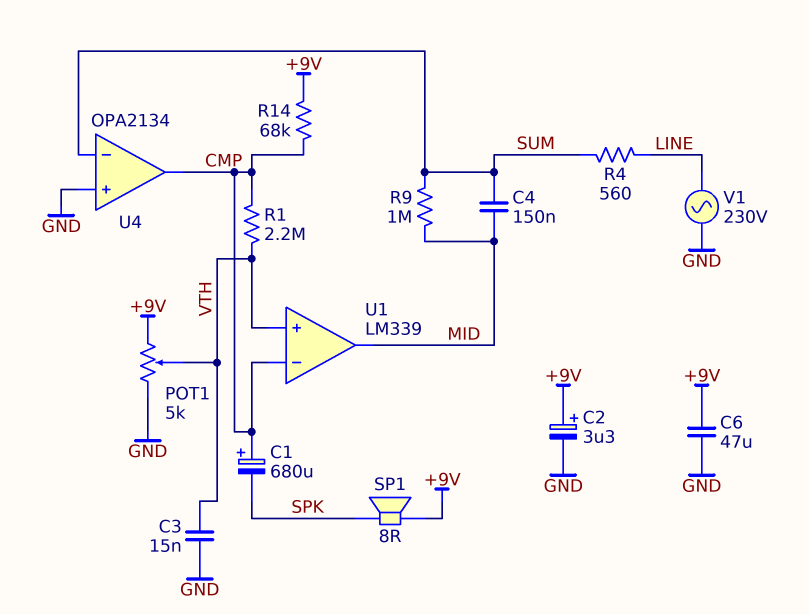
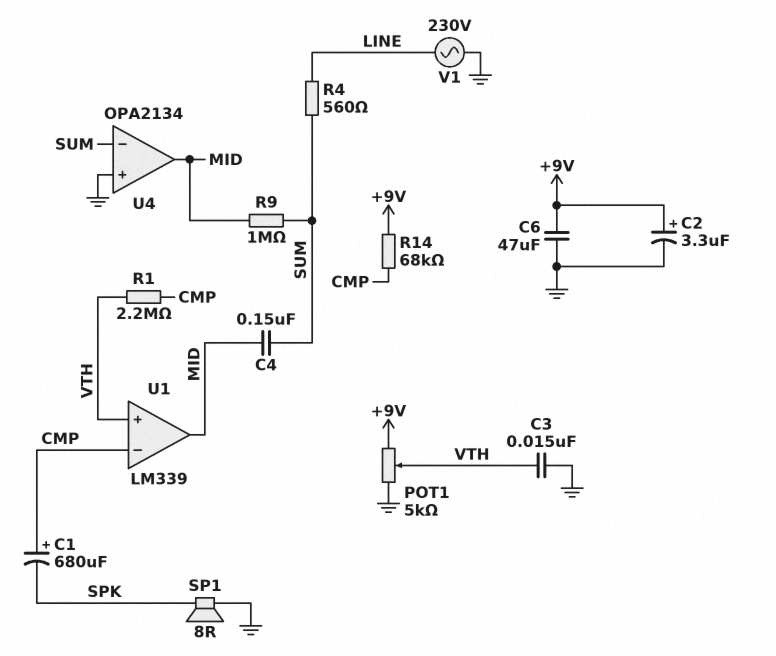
SP1: speaker 8R (+9V, SPK) -> speaker 8R (GND, SPK)
U4 pin out: CMP -> MID

